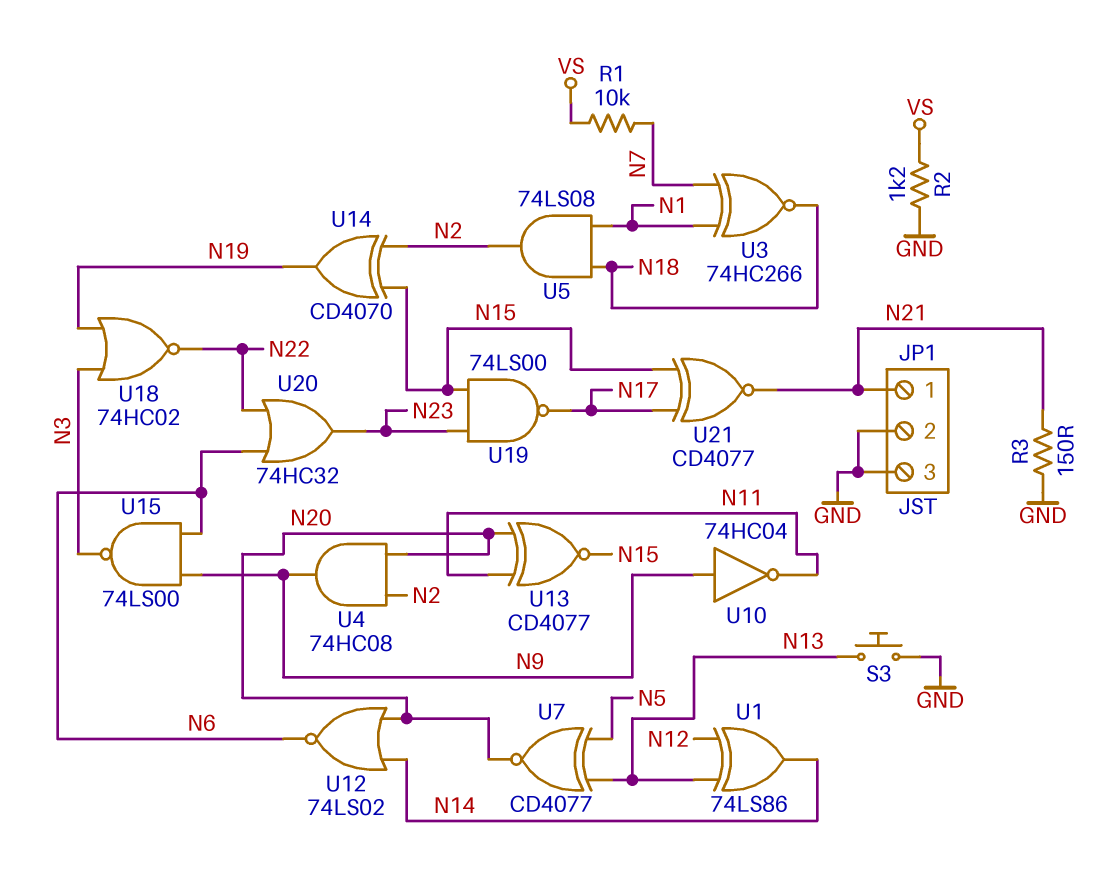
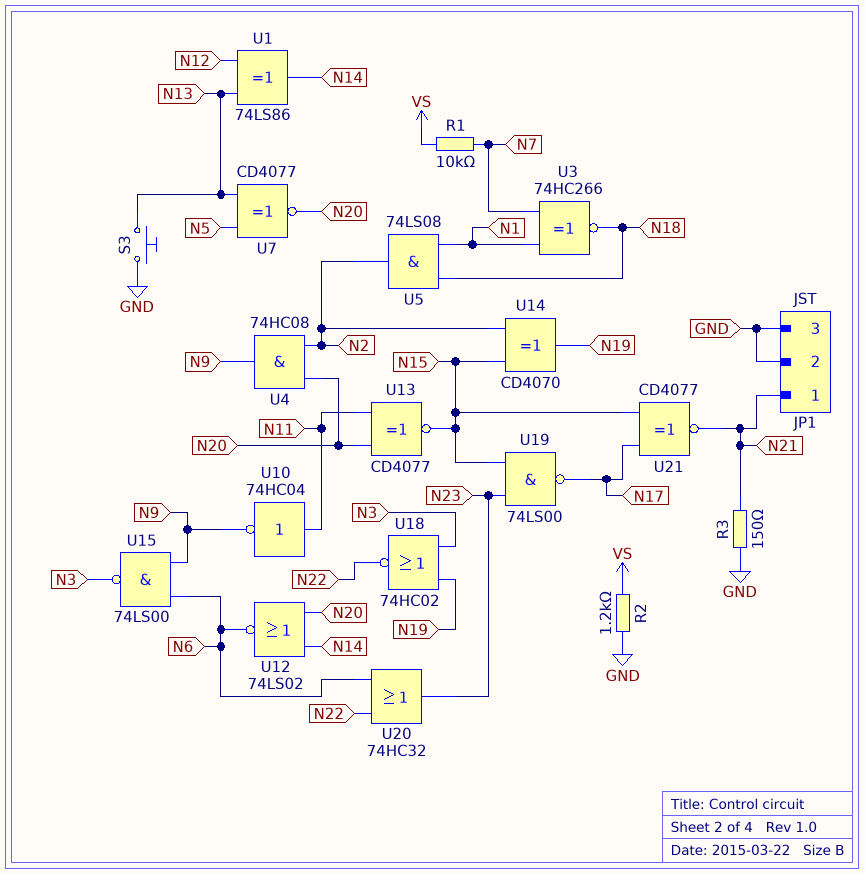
U10: NOT 74HC04 (in N9, out N11) -> NOT 74HC04 (in N11, out N9)

